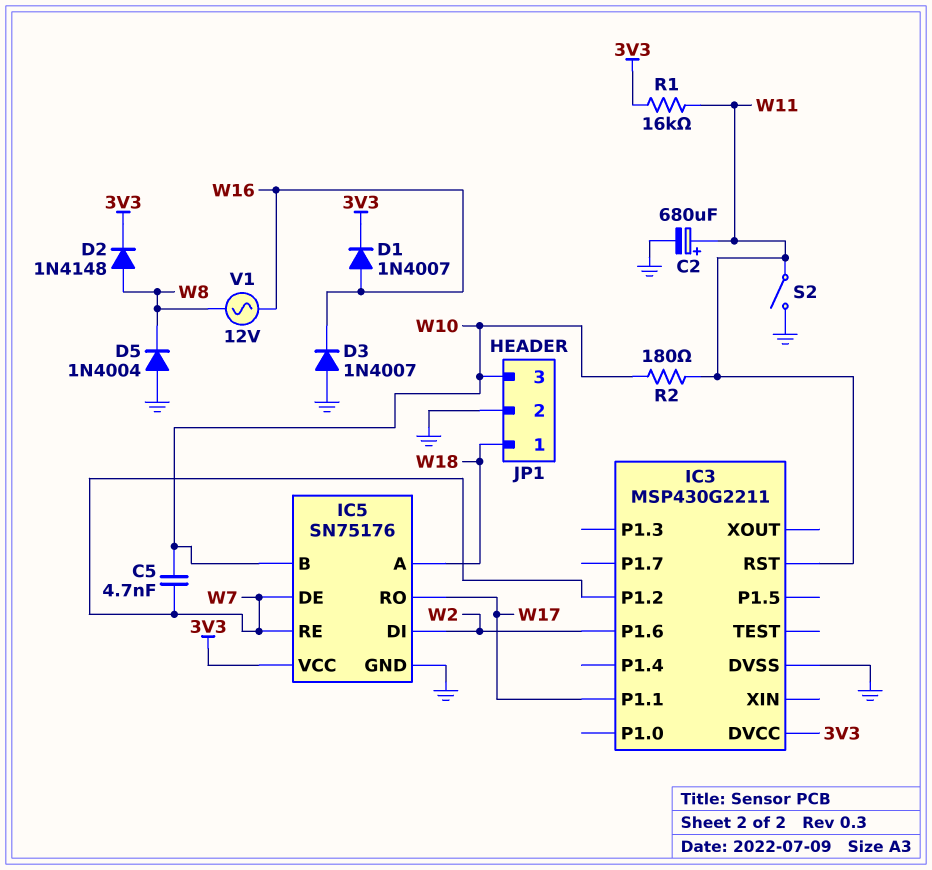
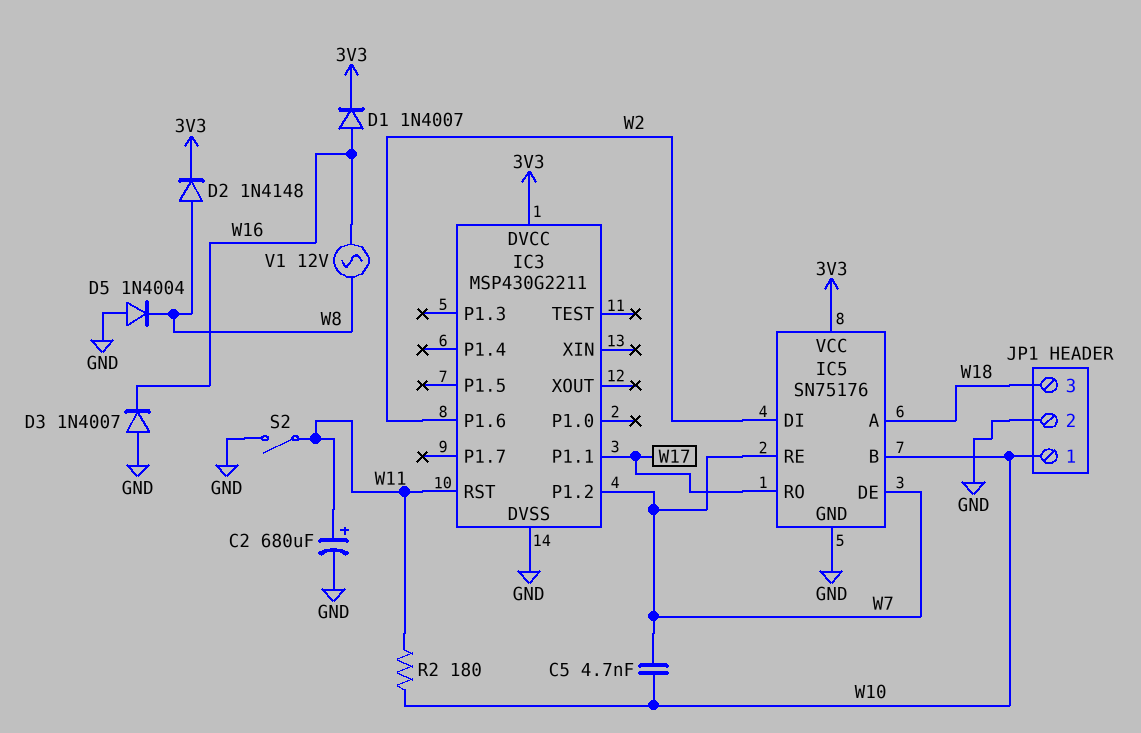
JP1 pin 1: W18 -> W10
JP1 pin 3: W10 -> W18
R1: 16k (3V3, W11) -> none

